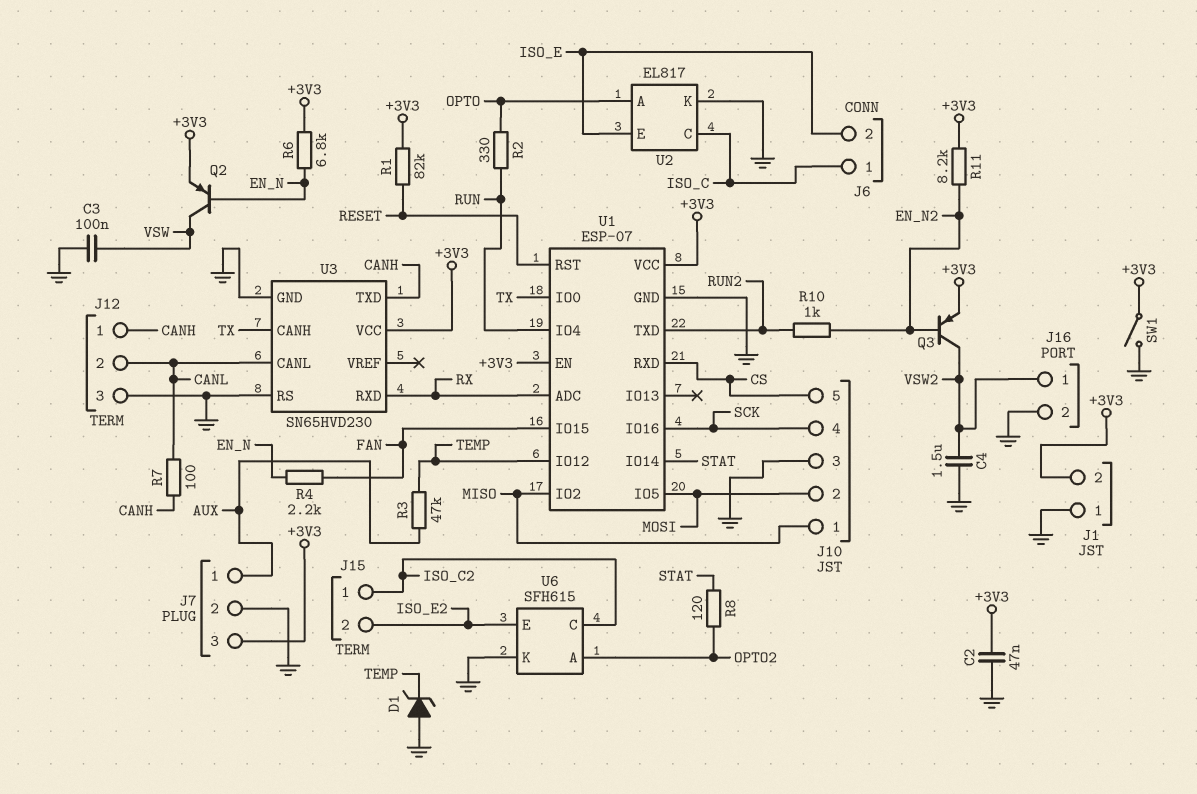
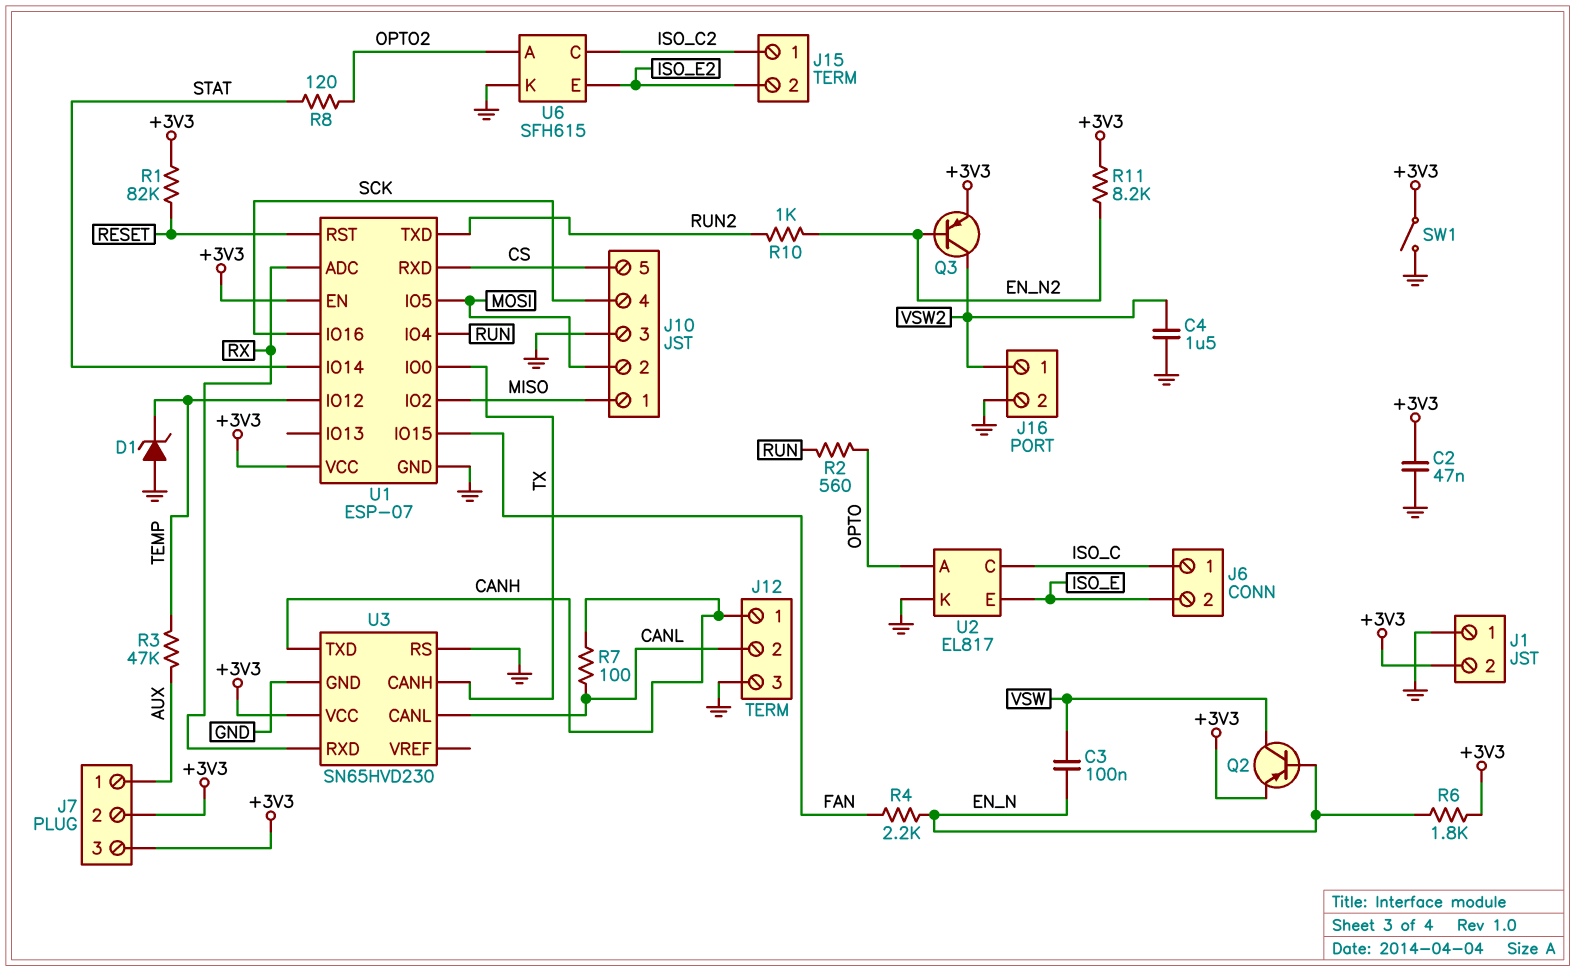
C3: 100nF (GND, VSW) -> 100nF (EN_N, VSW)
J7 pin 2: GND -> +3V3
R2: 330 (OPTO, RUN) -> 560 (OPTO, RUN)
R6: 6.8k (+3V3, EN_N) -> 1.8k (+3V3, EN_N)

